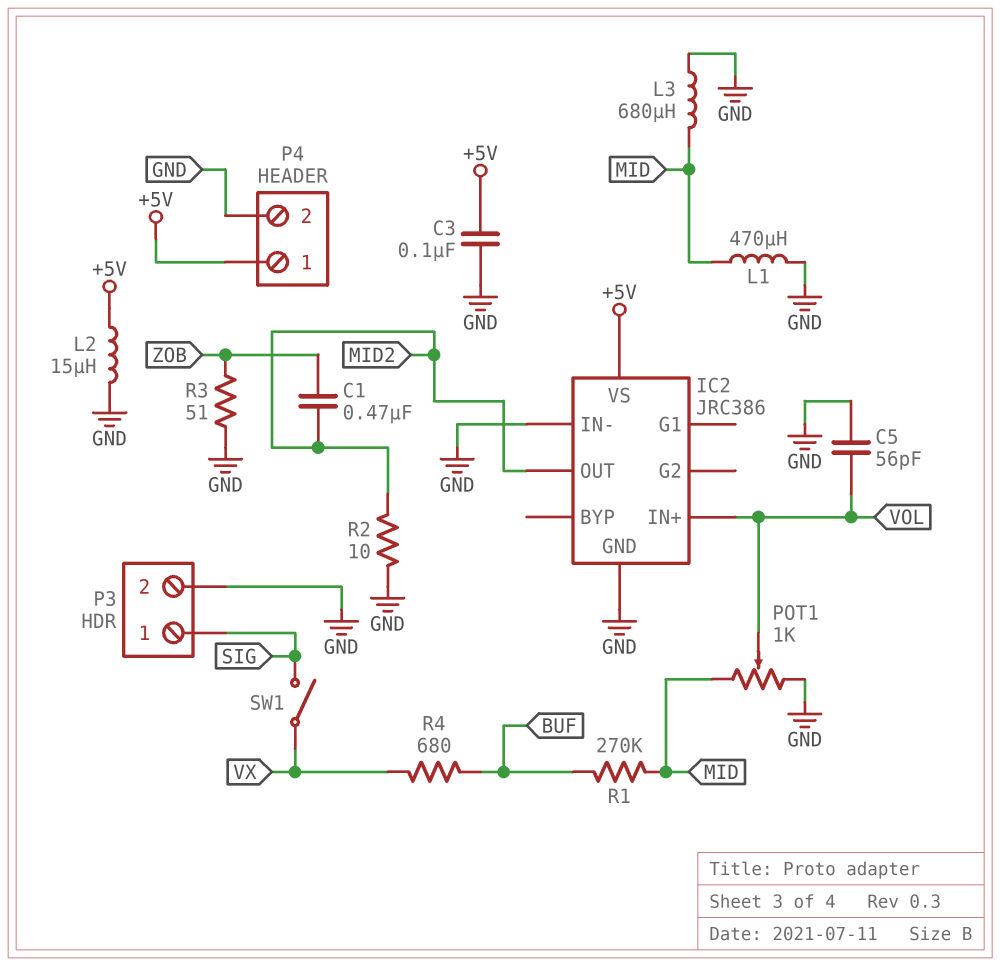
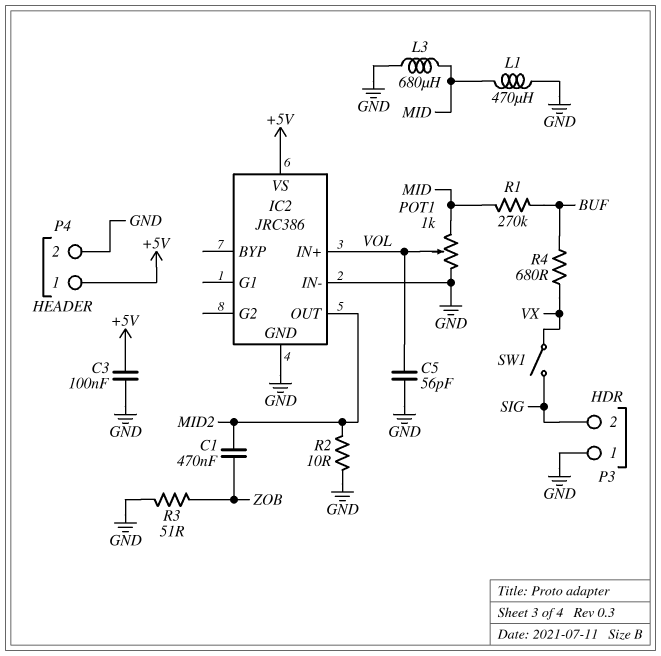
L2: 15uH (+5V, GND) -> none
P3 pin 1: SIG -> GND
P3 pin 2: GND -> SIG

